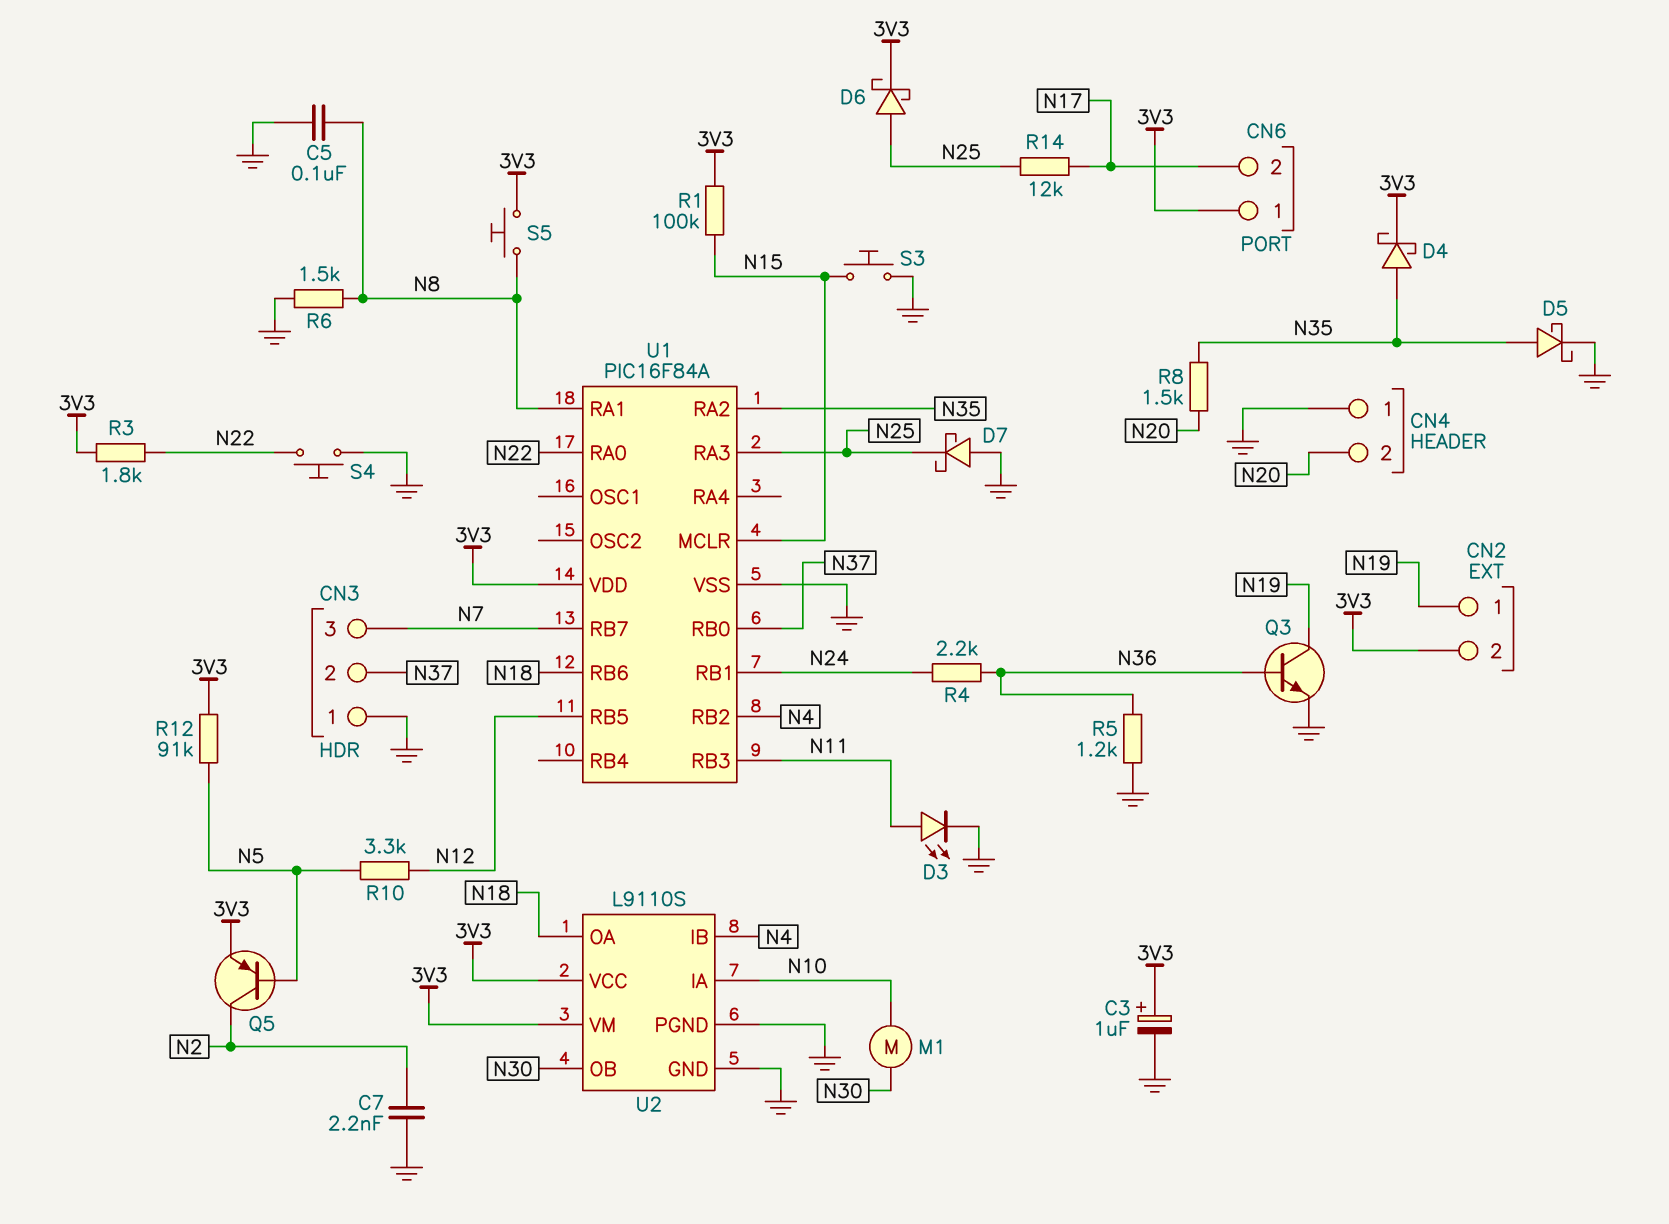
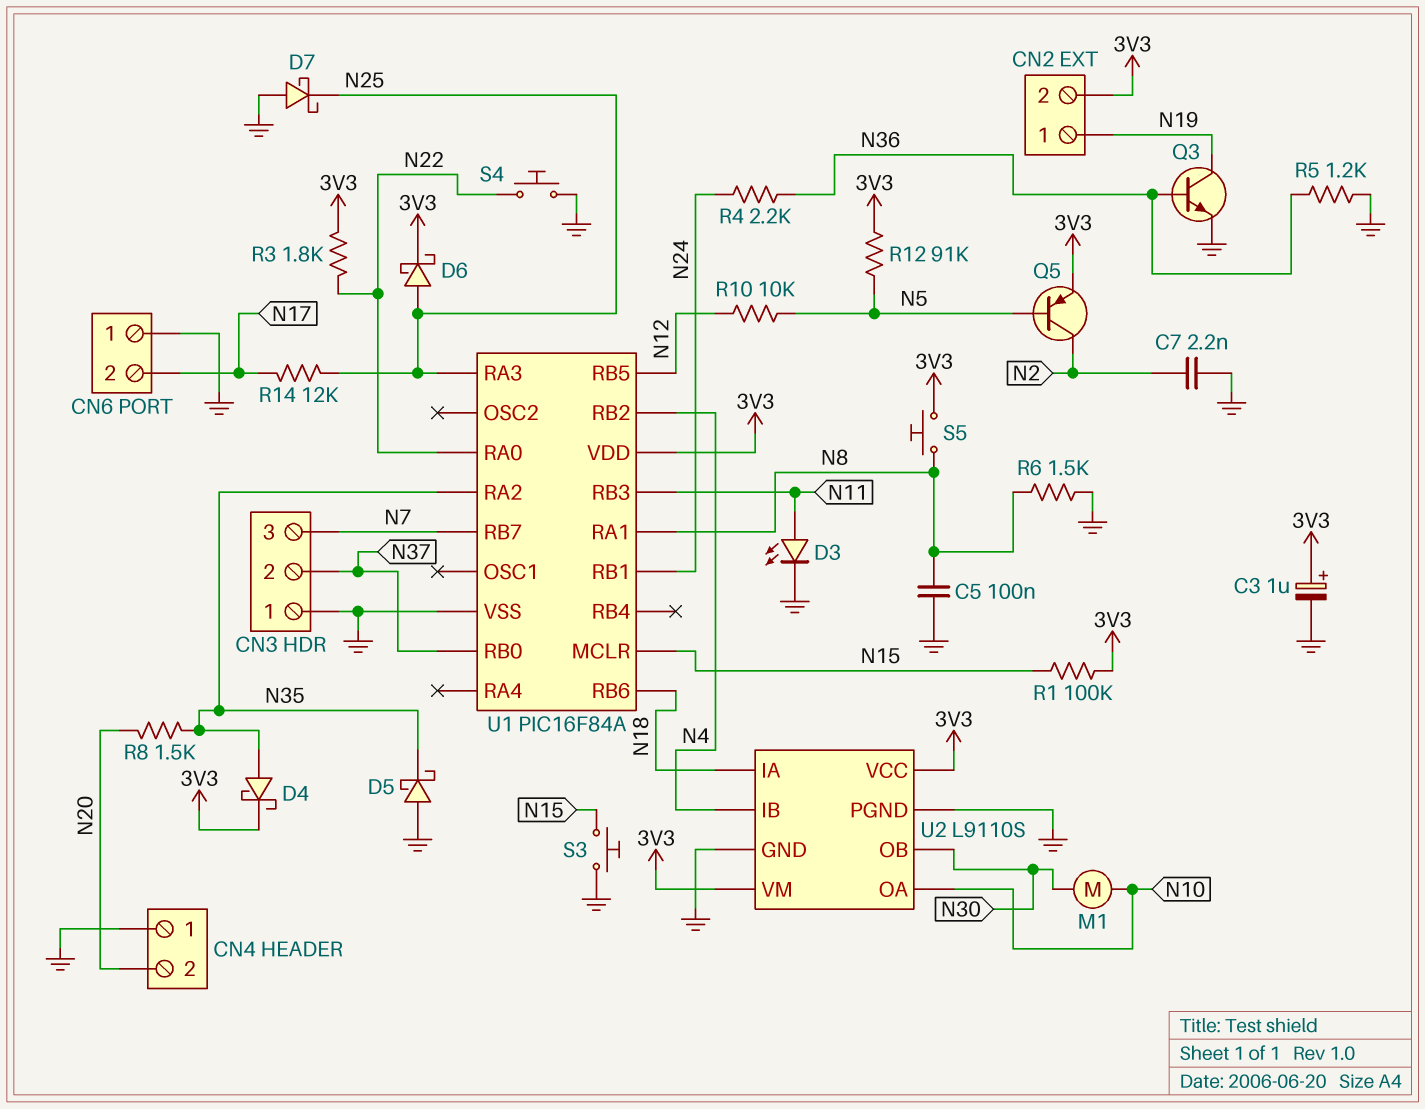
CN6 pin 1: 3V3 -> GND
D5: schottky (A N35, K GND) -> schottky (A GND, K N35)
R10: 3.3k (N5, N12) -> 10k (N5, N12)
U2 pin IA: N10 -> N18
U2 pin OA: N18 -> N10

